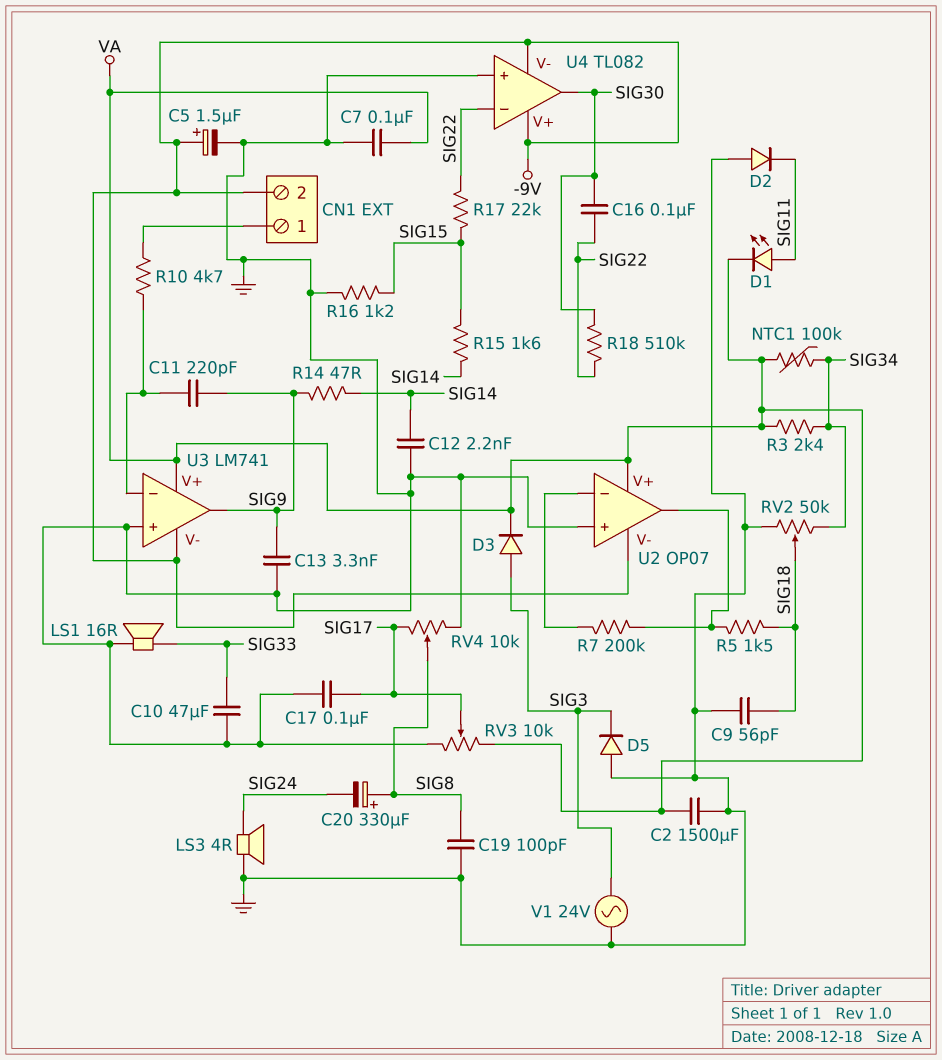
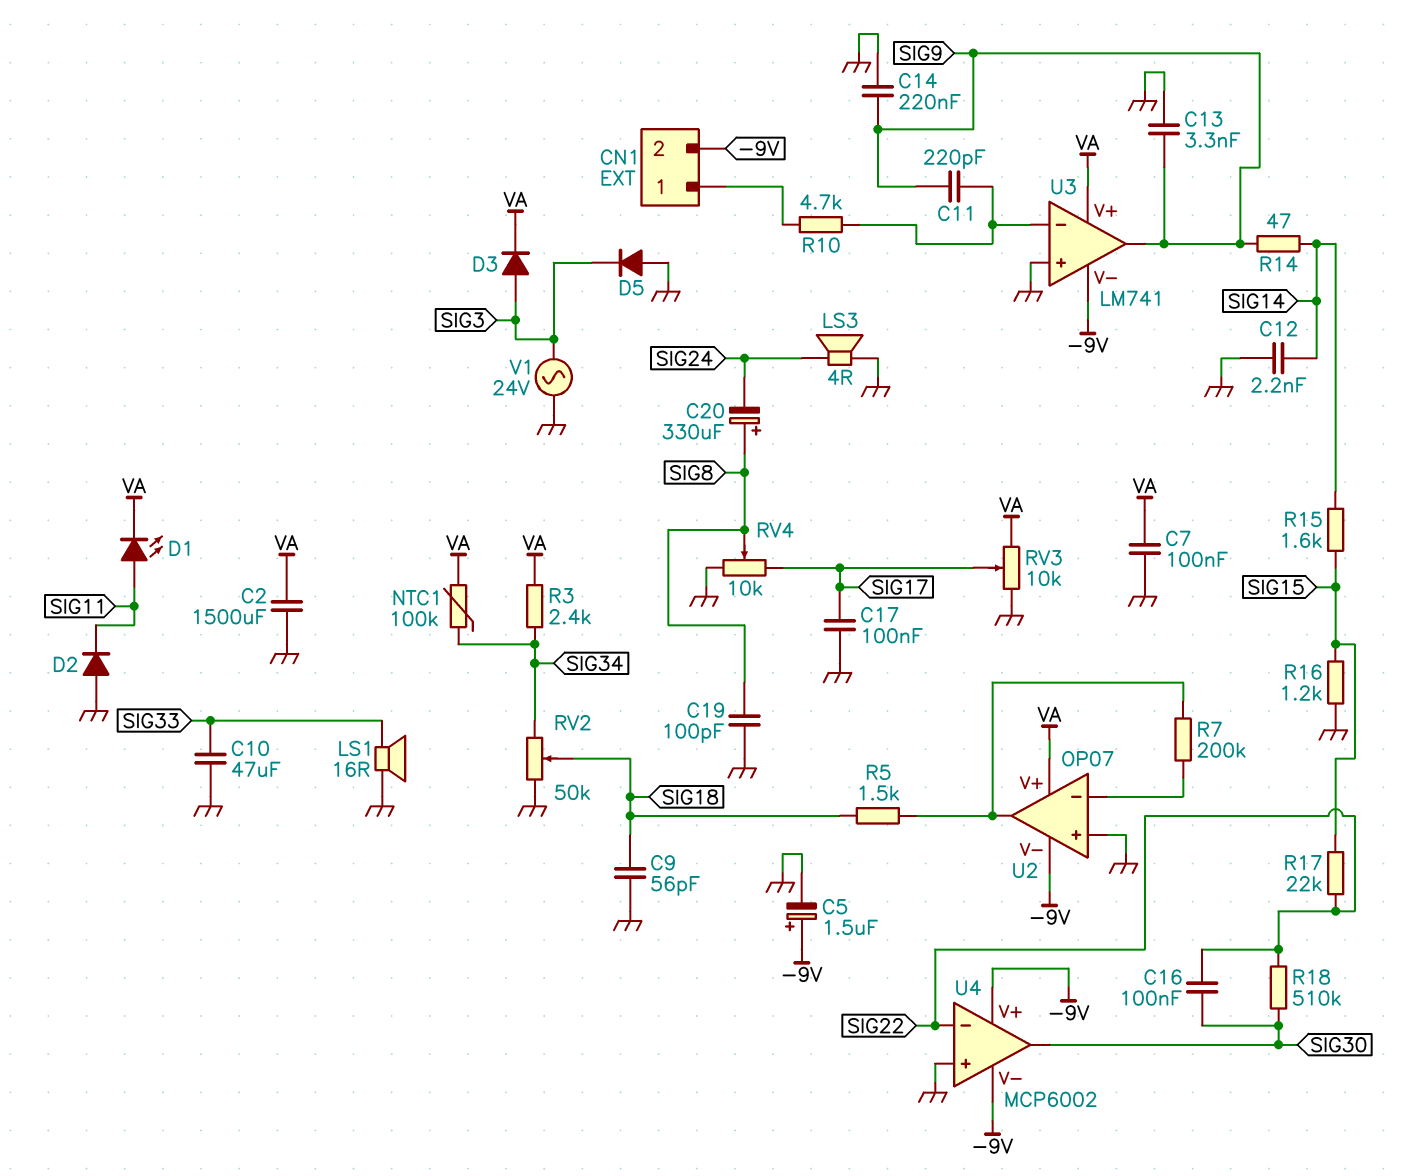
C14: none -> 220nF (GND, SIG9)
U4: TL082 -> MCP6002

